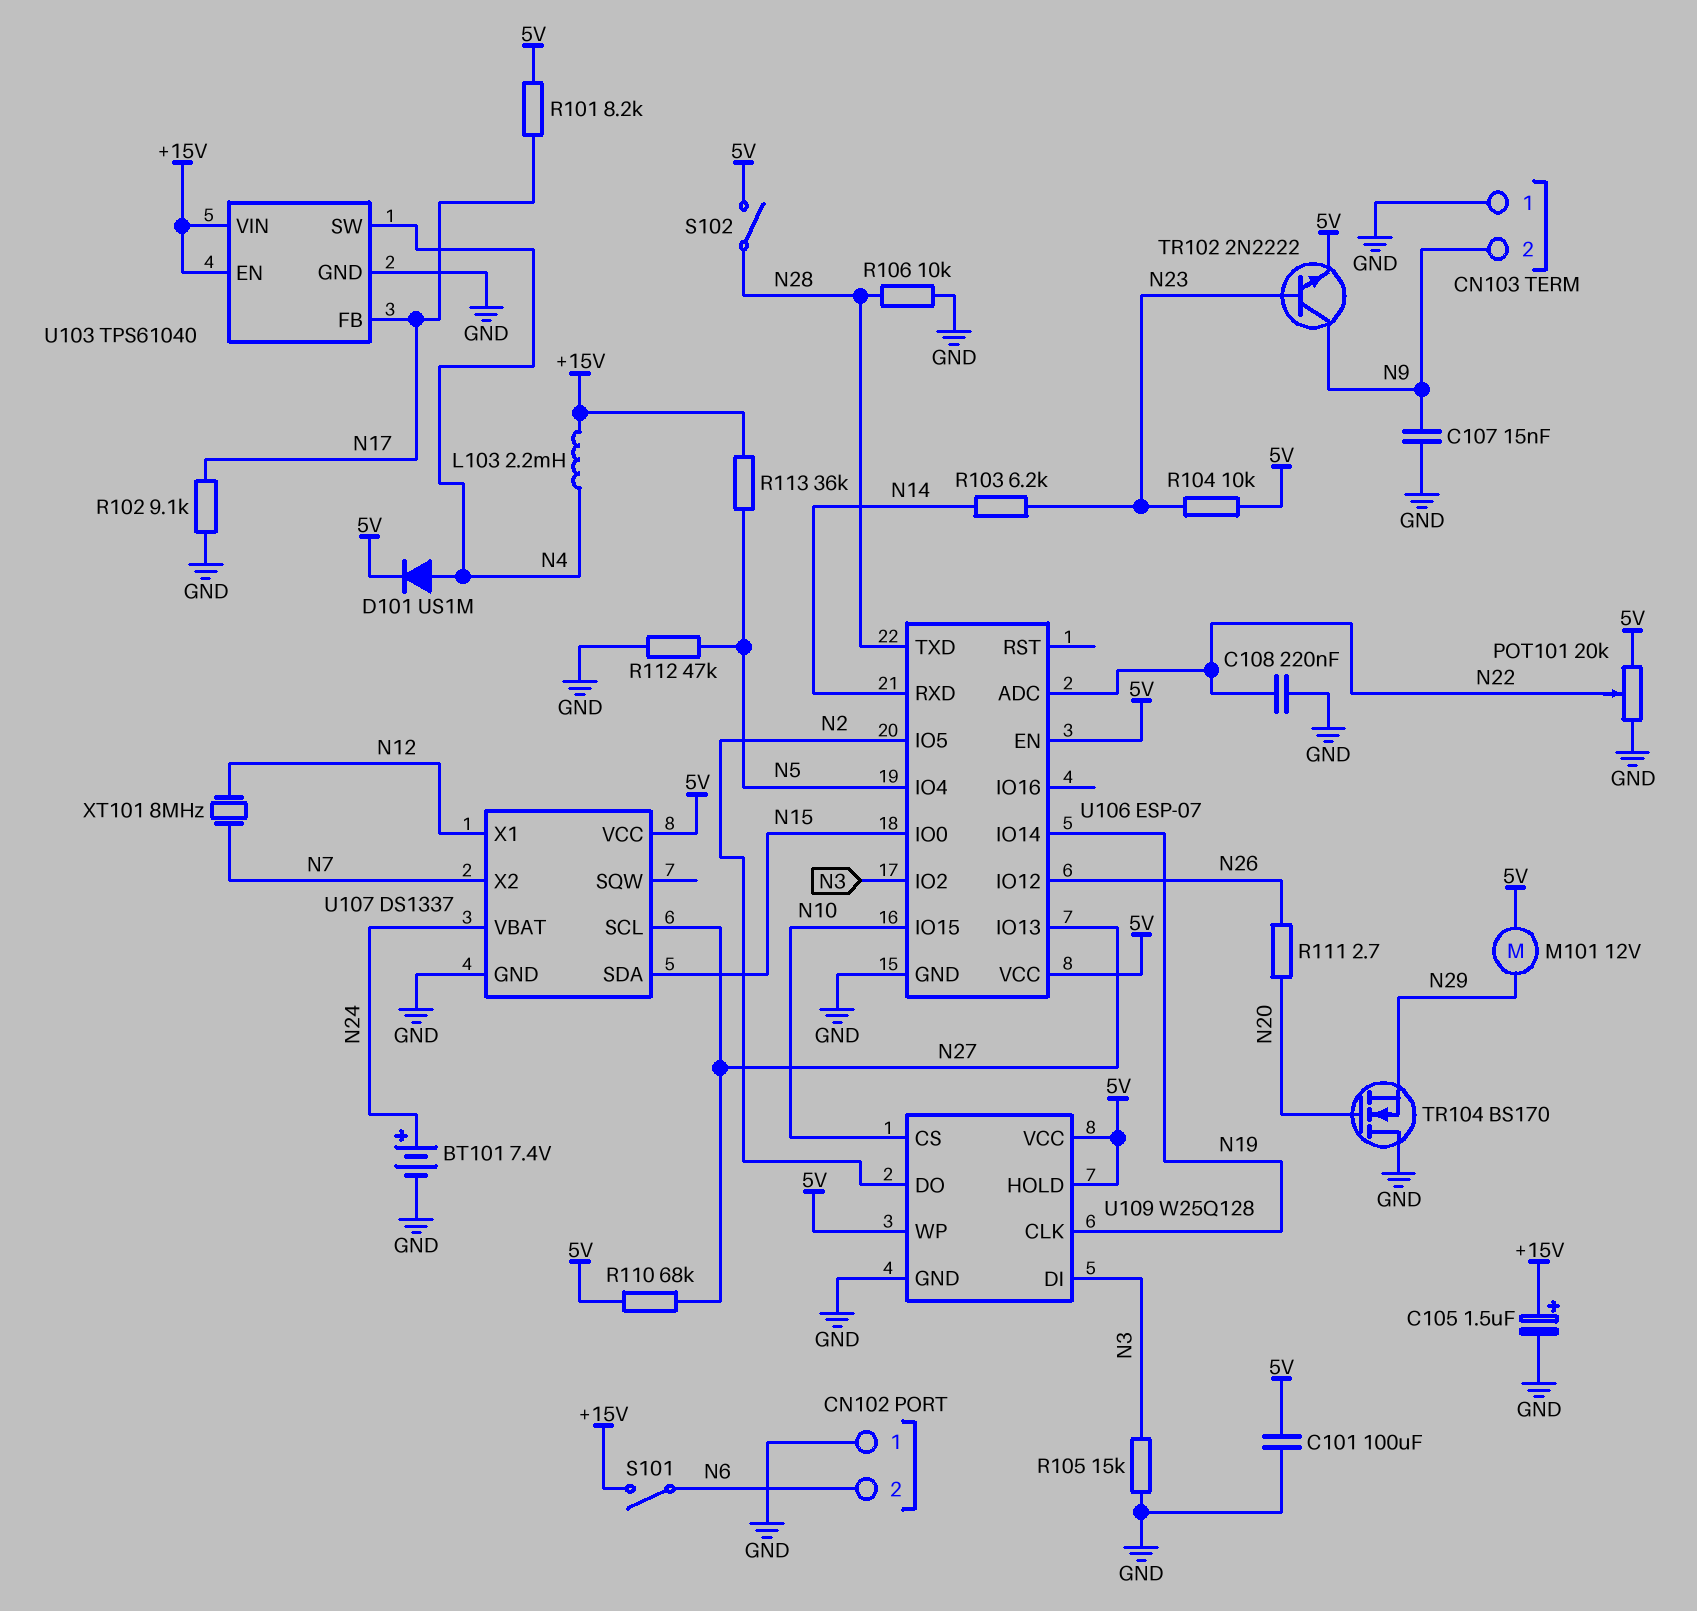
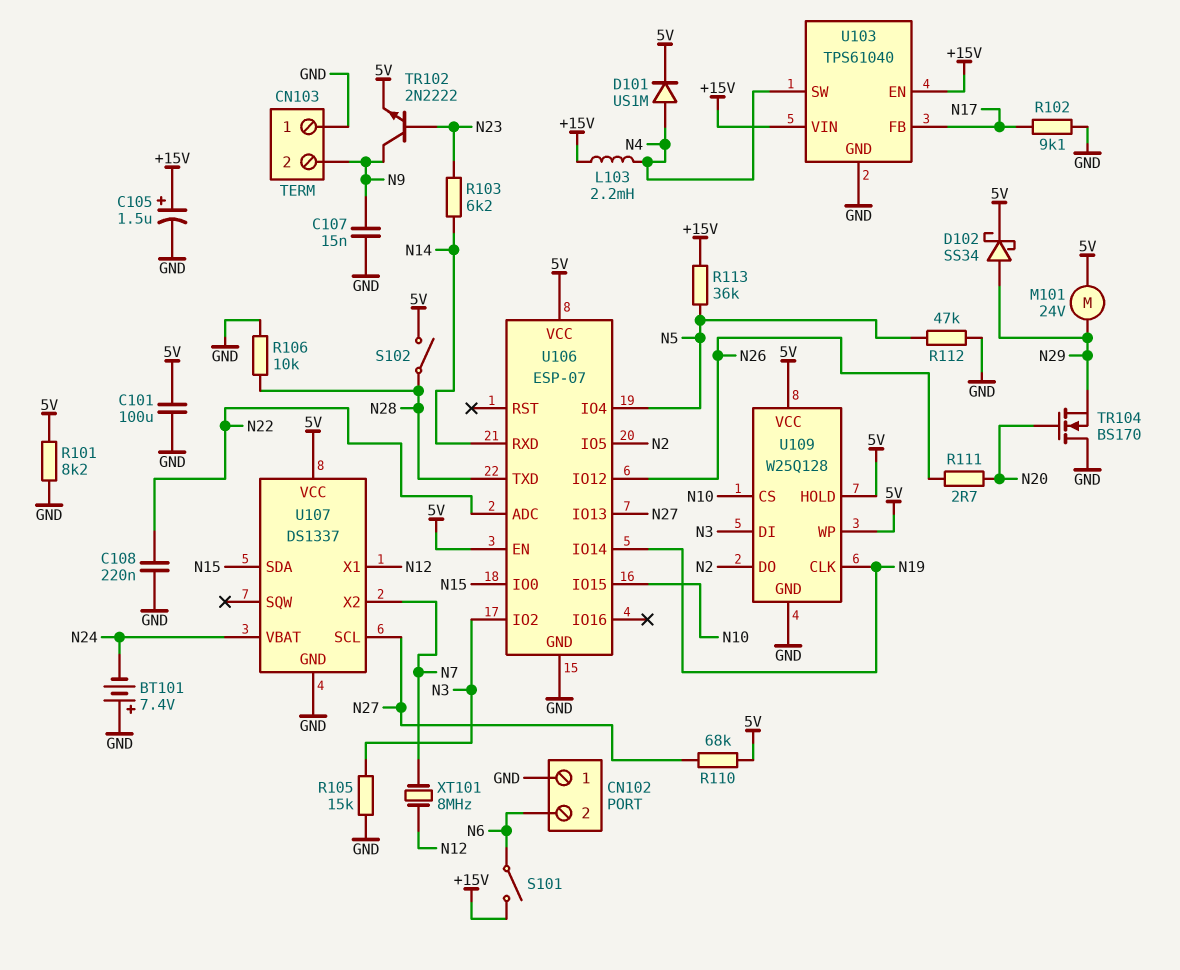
BT101: 7.4V (plus N24, minus GND) -> 7.4V (plus GND, minus N24)
D102: none -> schottky SS34 (A N29, K 5V)
M101: motor 12V (5V, N29) -> motor 24V (5V, N29)
POT101: 20k (5V, GND, wiper N22) -> none
R101: 8.2k (5V, N17) -> 8.2k (5V, GND)
R104: 10k (5V, N23) -> none

